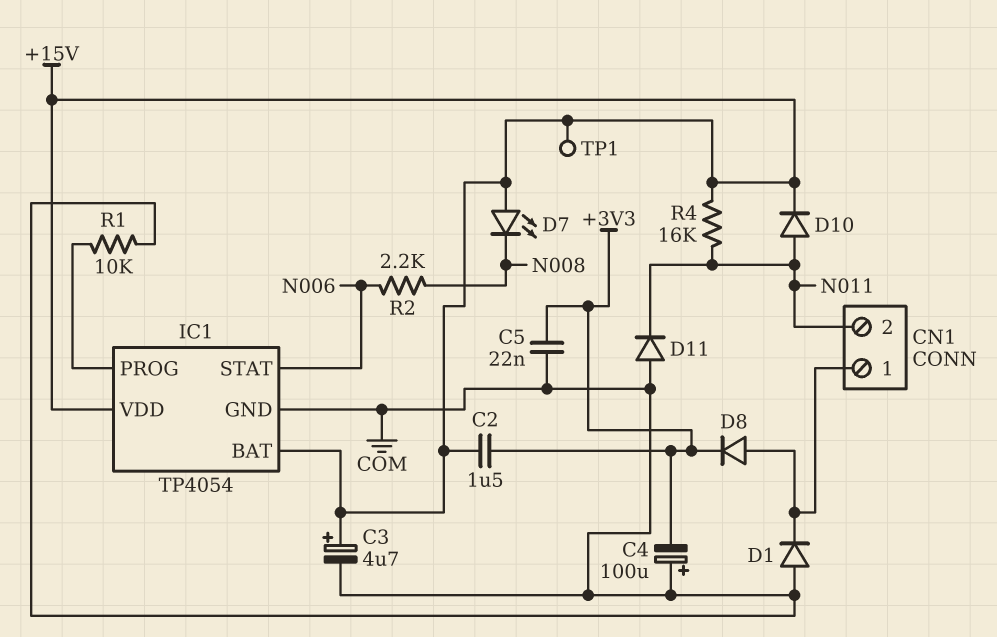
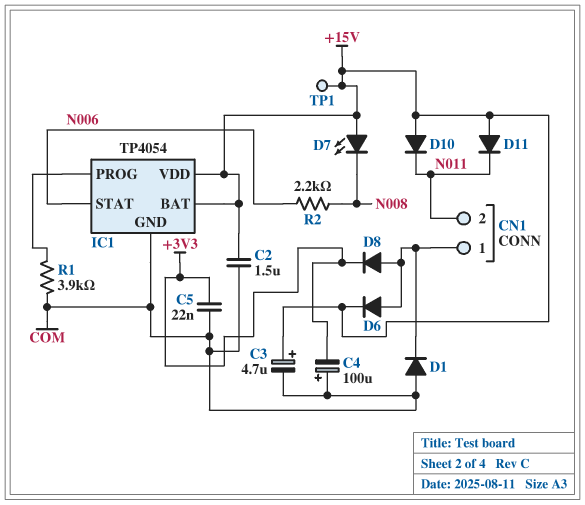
C2: 1.5uF (+3V3, +15V) -> 1.5uF (+15V, COM)
D6: none -> diode (A CN1/1, K +15V)
D10: diode (A N011, K +15V) -> diode (A +15V, K N011)
D11: diode (A COM, K N011) -> diode (A +15V, K N011)
R1: 10k (COM, IC1/PROG) -> 3.9k (COM, IC1/PROG)
R4: 16k (+15V, N011) -> none

